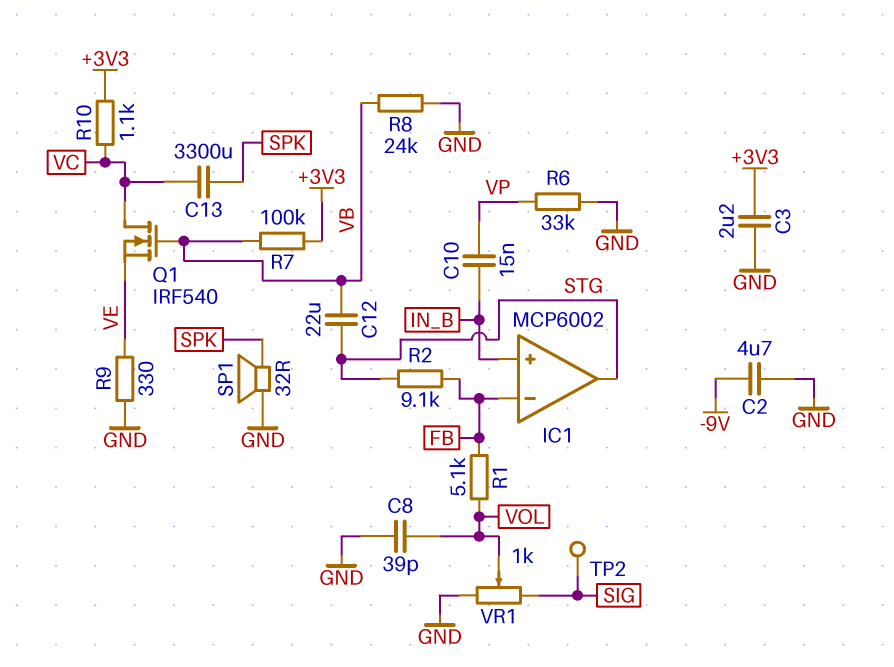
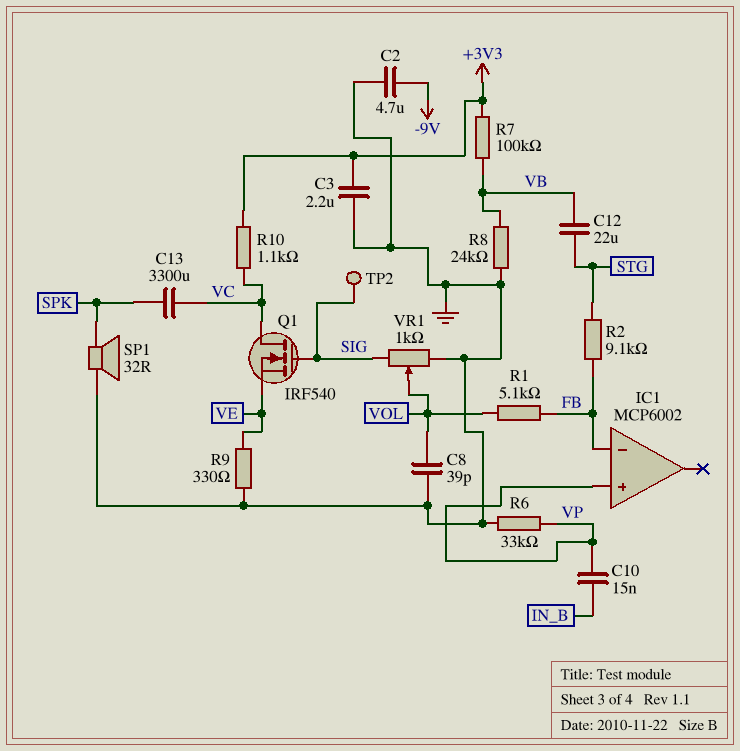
IC1 pin in+: IN_B -> VP
IC1 pin out: STG -> none
Q1: NMOS IRF540 (G VB, D VC, S VE) -> NMOS IRF540 (G SIG, D VC, S VE)

